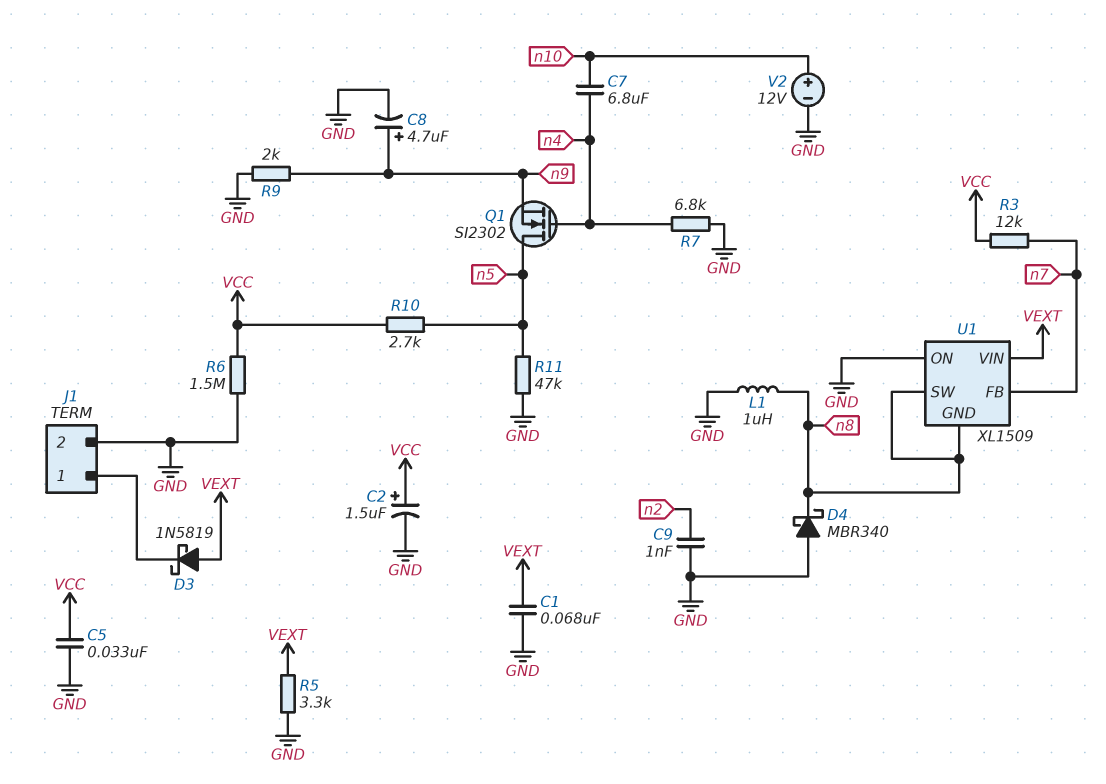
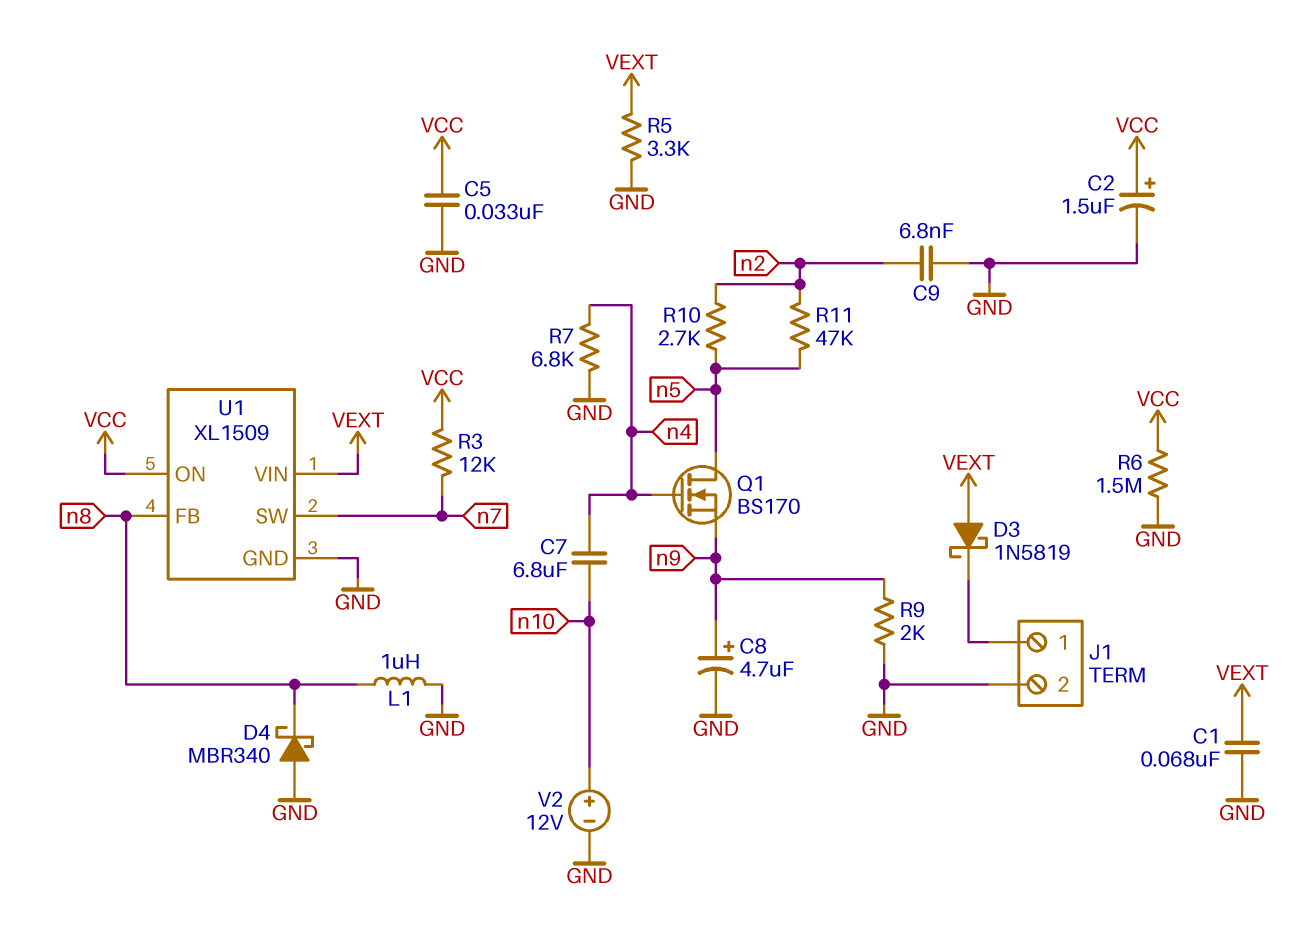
C9: 1nF (GND, n2) -> 6.8nF (GND, n2)
Q1: NMOS SI2302 (G n4, D n5, S n9) -> NMOS BS170 (G n4, D n5, S n9)
R10: 2.7k (VCC, n5) -> 2.7k (n2, n5)
R11: 47k (GND, n5) -> 47k (n2, n5)
U1 pin FB: n7 -> n8
U1 pin GND: n8 -> GND
U1 pin ON: GND -> VCC
U1 pin SW: n8 -> n7

